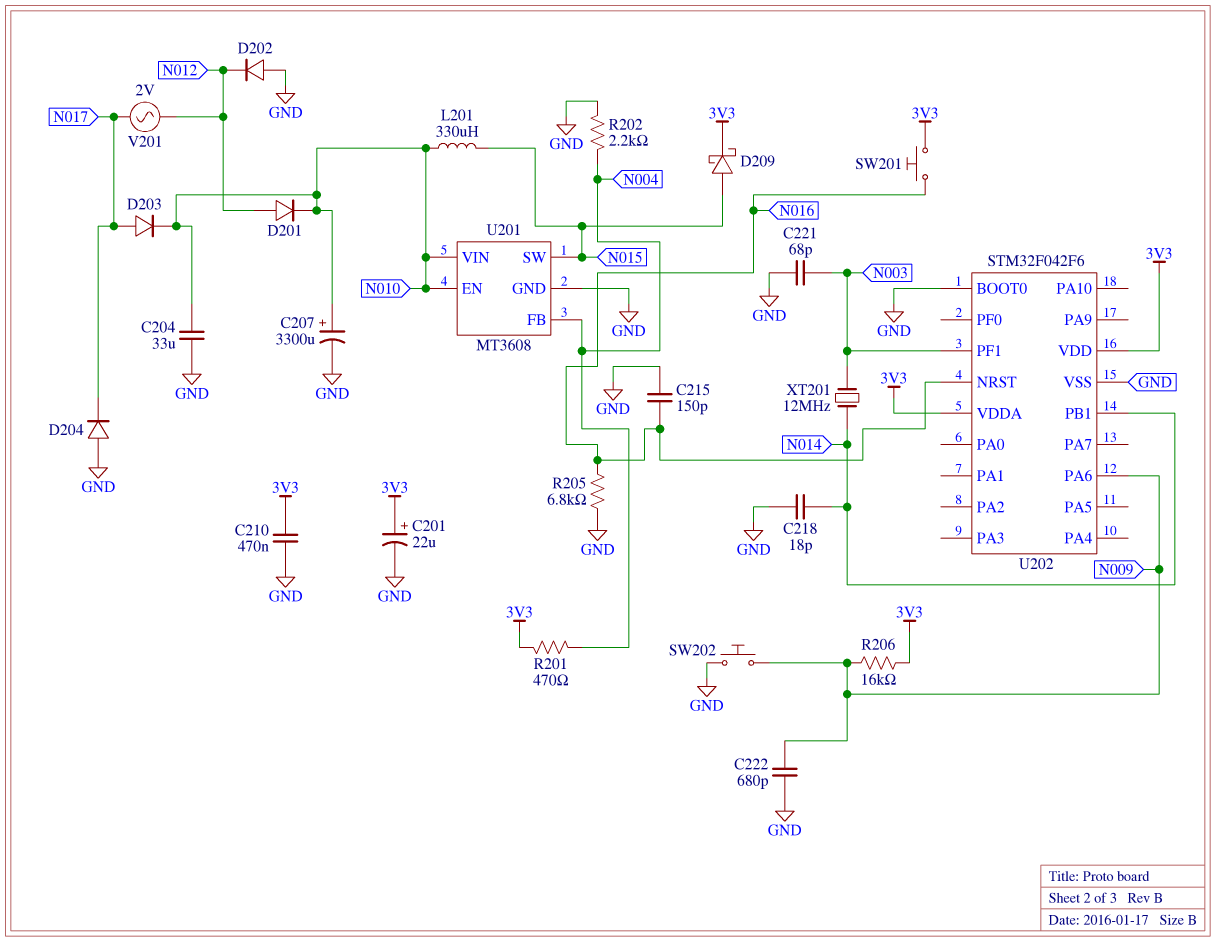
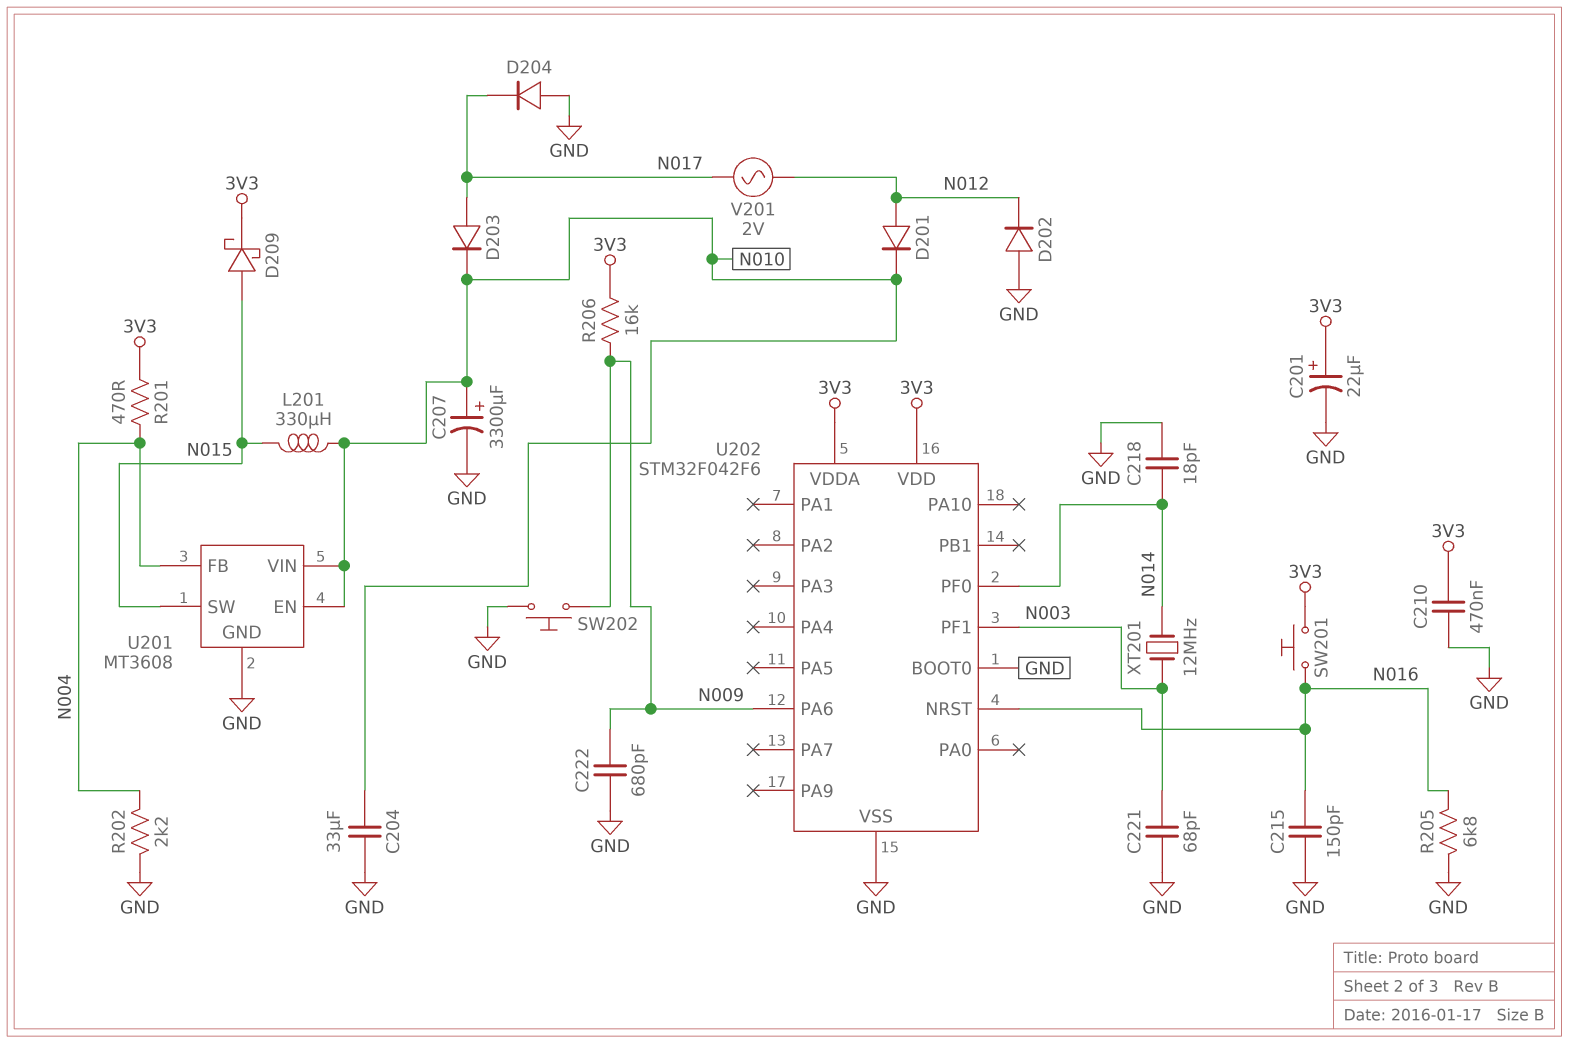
U202 pin PB1: N014 -> none
U202 pin PF0: none -> N014

